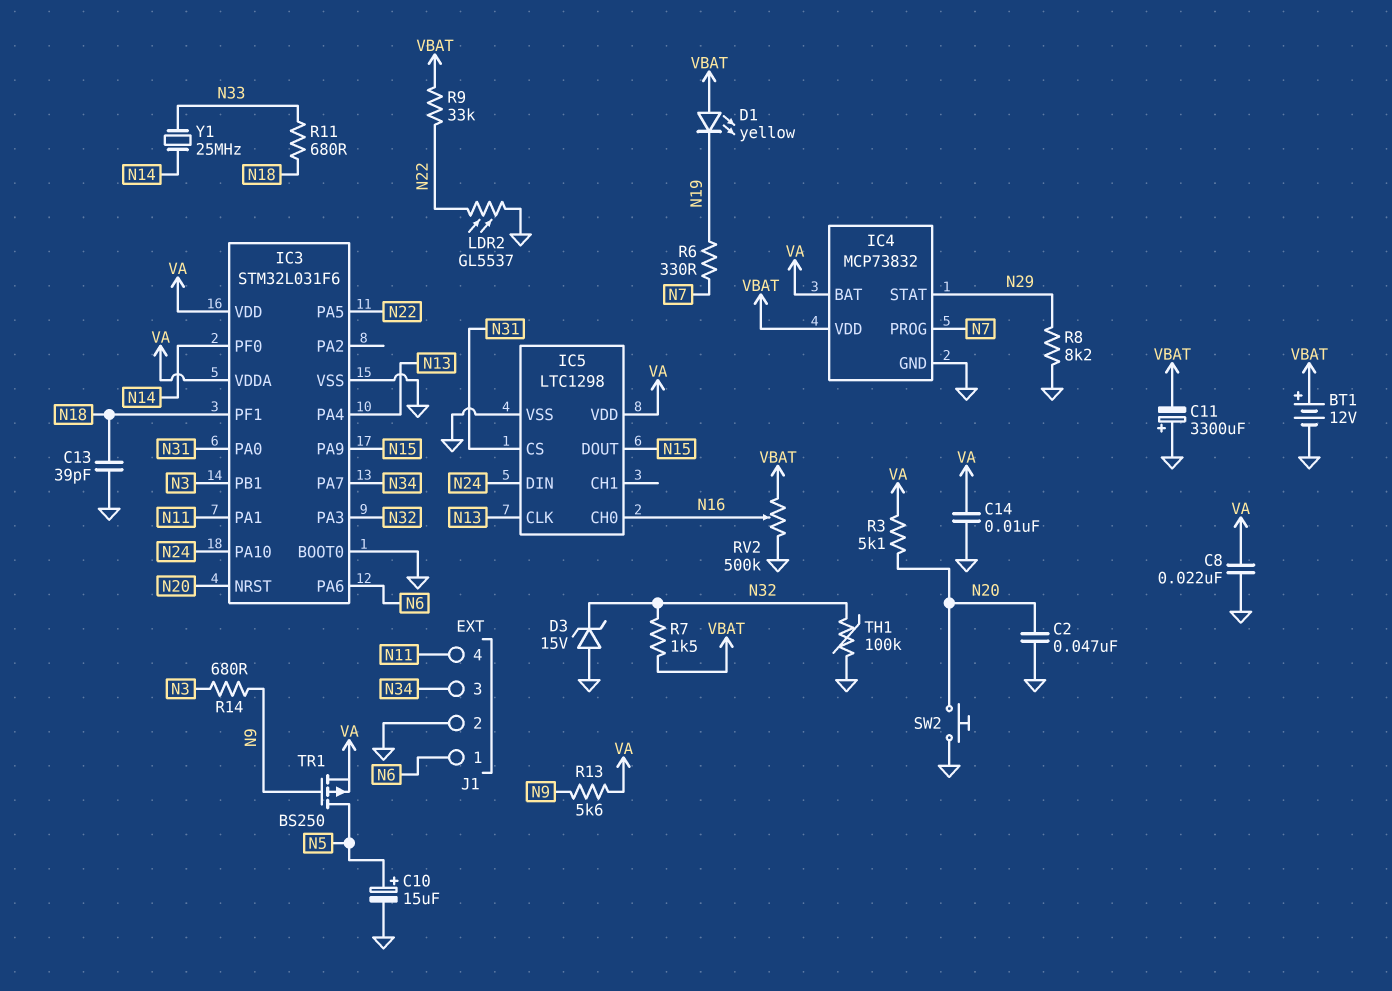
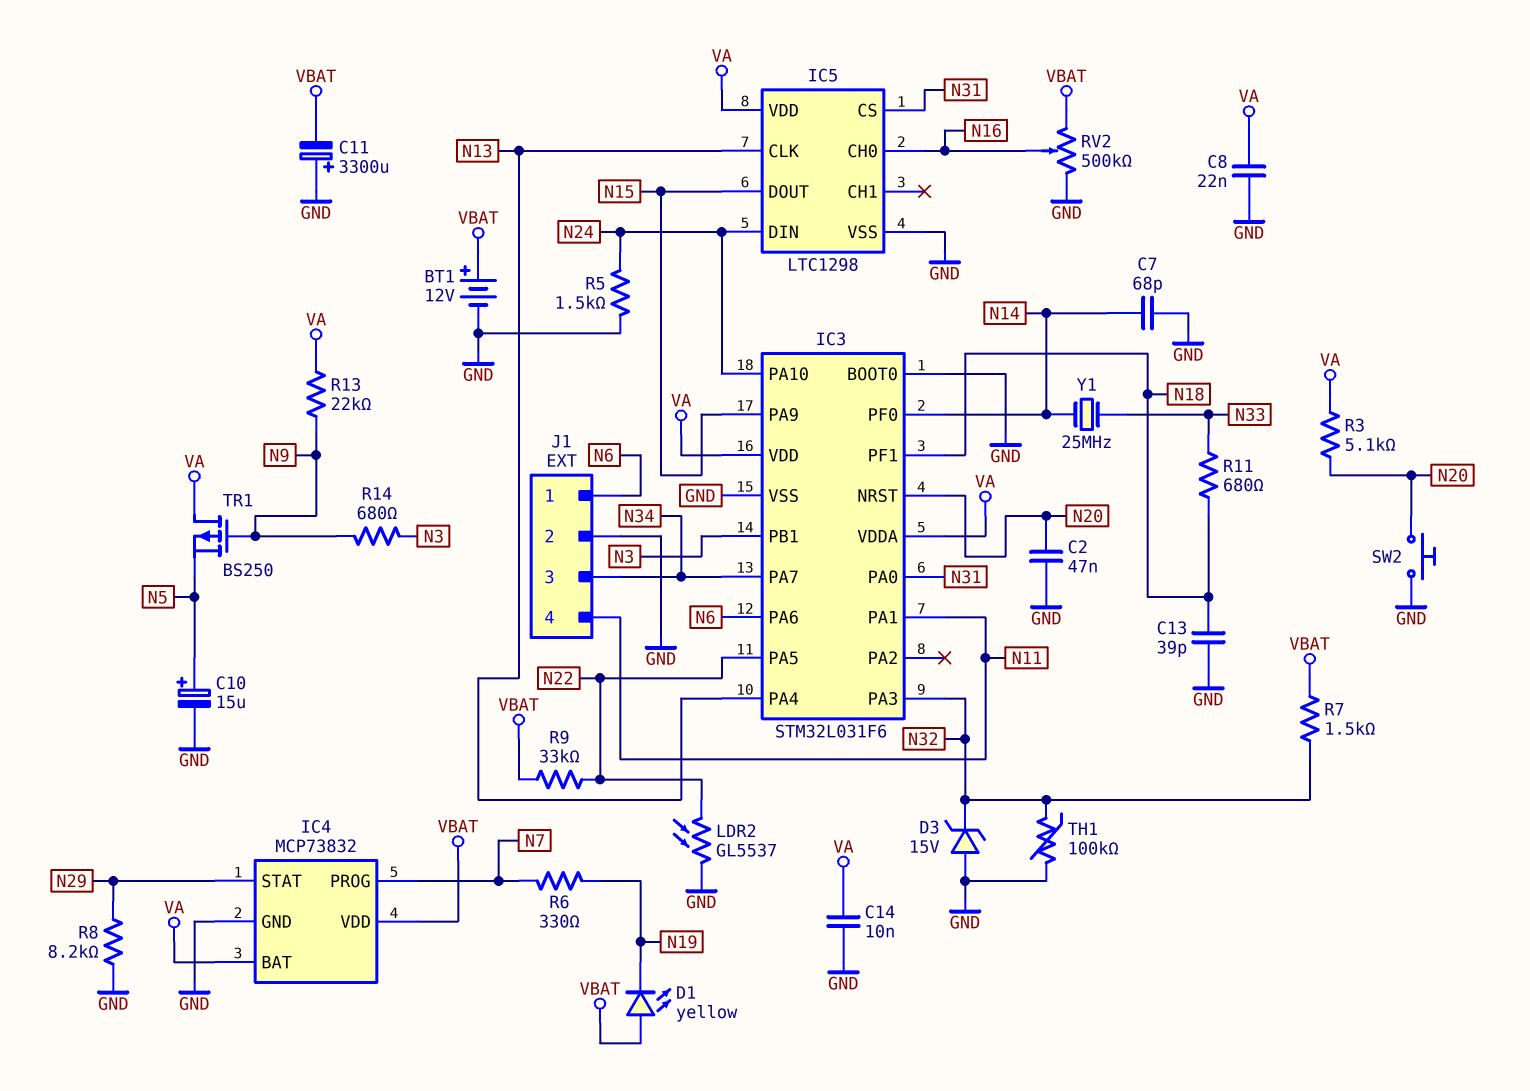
C7: none -> 68pF (GND, N14)
R5: none -> 1.5k (GND, N24)
R13: 5.6k (N9, VA) -> 22k (N9, VA)
TR1: PMOS BS250 (G N9, D N5, S VA) -> PMOS BS250 (G N9, D VA, S N5)

